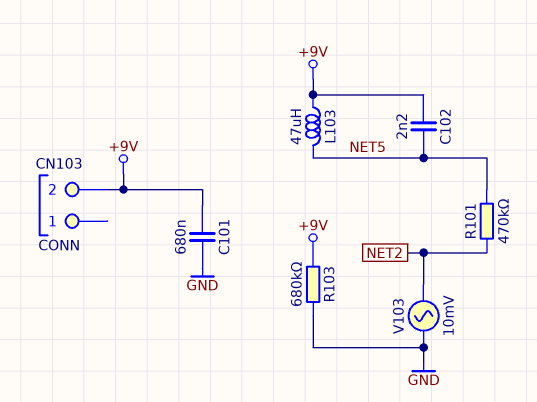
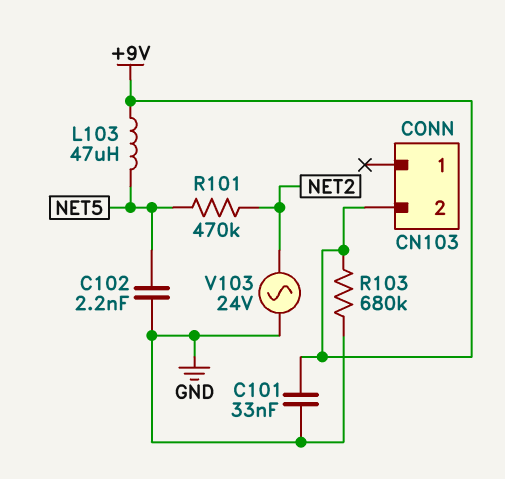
C101: 680nF (+9V, GND) -> 33nF (+9V, GND)
C102: 2.2nF (+9V, NET5) -> 2.2nF (GND, NET5)
V103: AC 10mV (GND, NET2) -> AC 24V (GND, NET2)

